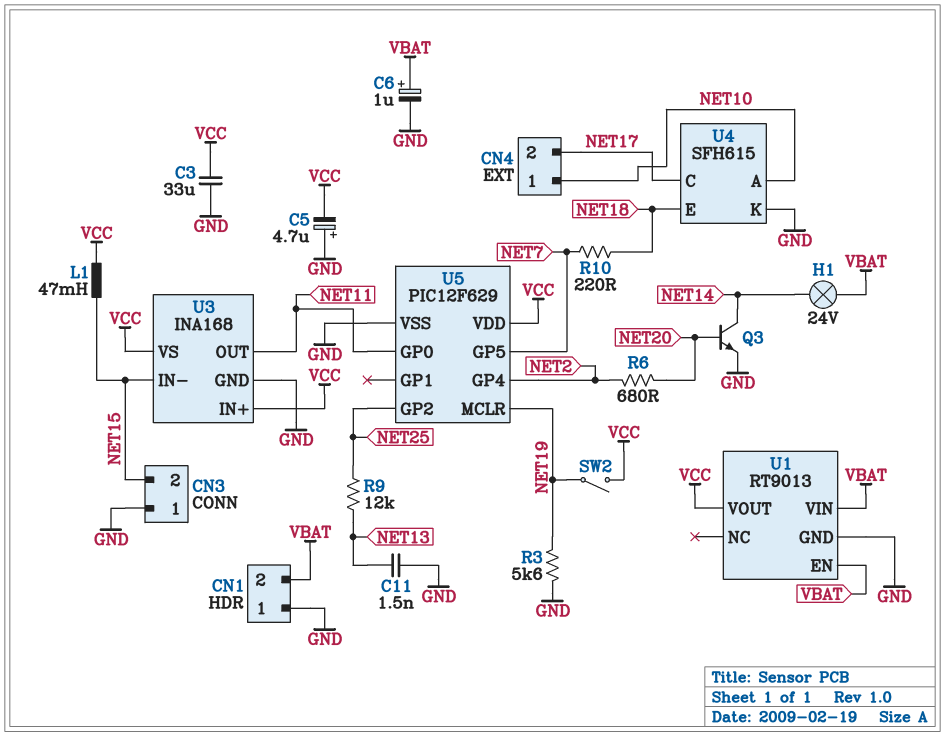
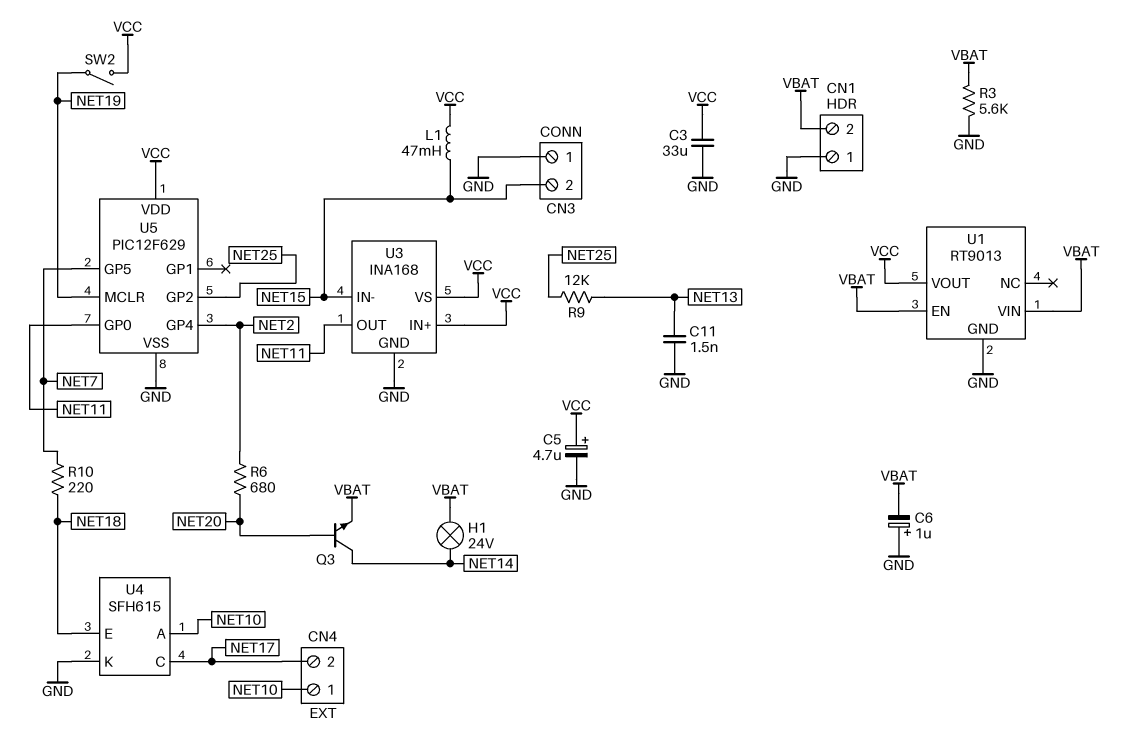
C5: 4.7uF (plus GND, minus VCC) -> 4.7uF (plus VCC, minus GND)
C6: 1uF (plus VBAT, minus GND) -> 1uF (plus GND, minus VBAT)
Q3: NPN (B NET20, C NET14, E GND) -> NPN (B NET20, C NET14, E VBAT)
R3: 5.6k (GND, NET19) -> 5.6k (GND, VBAT)

